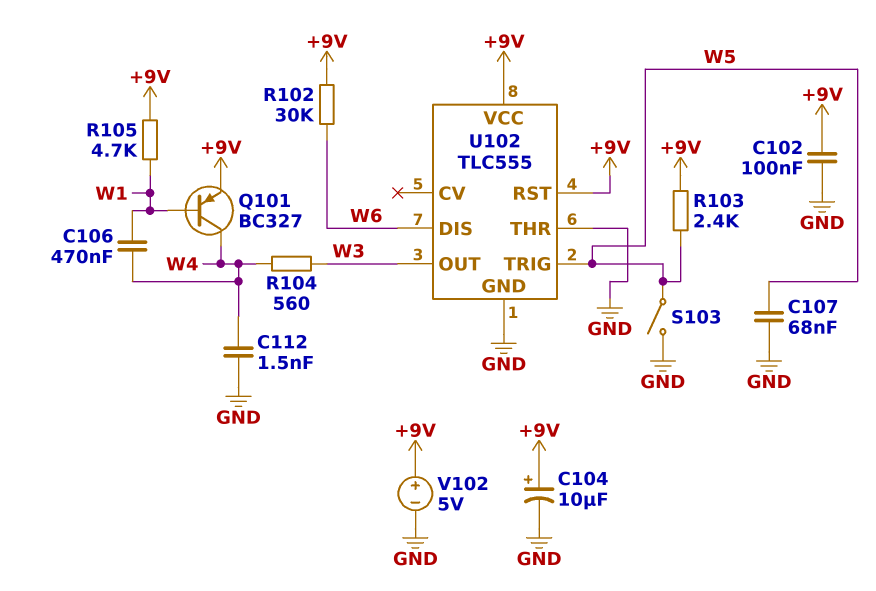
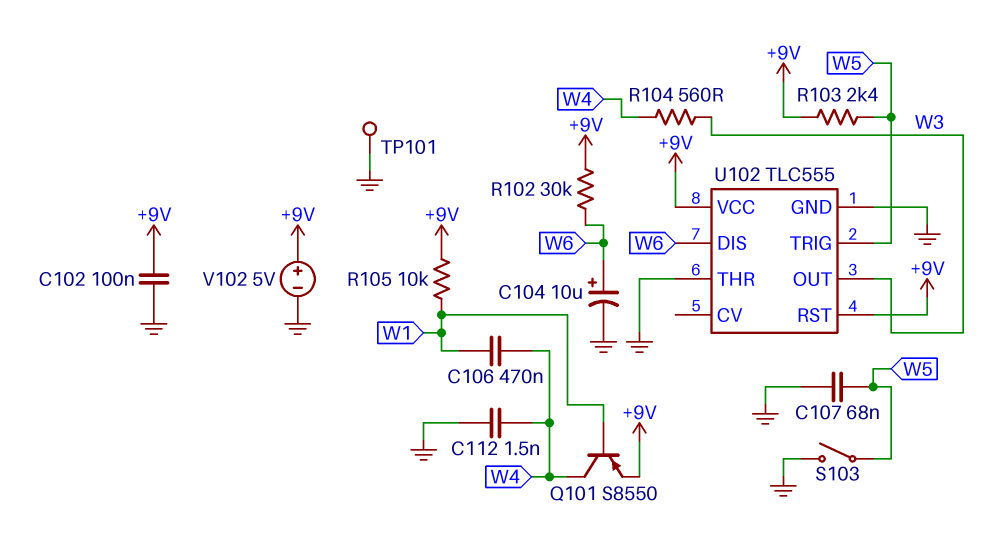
C104: 10uF (plus +9V, minus GND) -> 10uF (plus W6, minus GND)
Q101: PNP BC327 (B W1, C W4, E +9V) -> PNP S8550 (B W1, C W4, E +9V)
R105: 4.7k (+9V, W1) -> 10k (+9V, W1)
TP101: none -> test point (GND)

